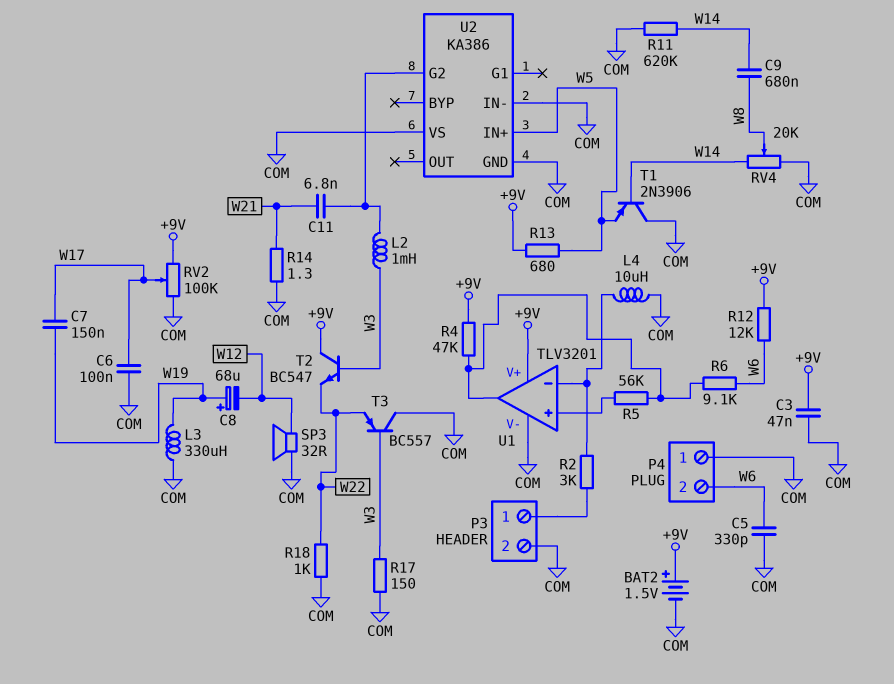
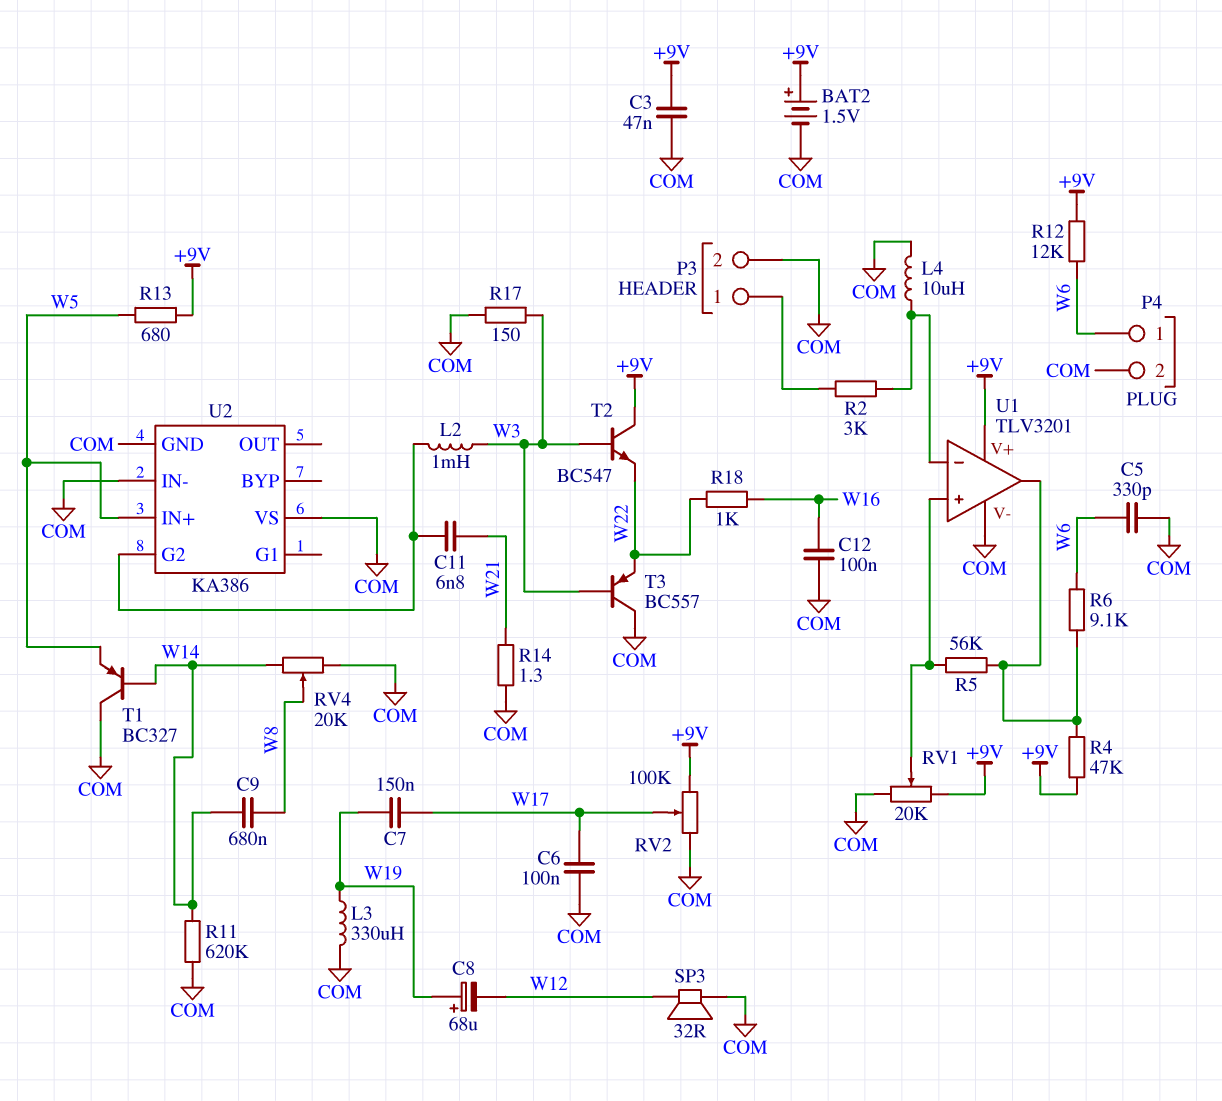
C12: none -> 100nF (COM, W16)
P4 pin 1: COM -> W6
P4 pin 2: W6 -> COM
R18: 1k (COM, W22) -> 1k (W16, W22)
RV1: none -> 20k (+9V, COM, wiper U1/in+)
T1: PNP 2N3906 (B W14, C COM, E W5) -> PNP BC327 (B W14, C COM, E W5)

